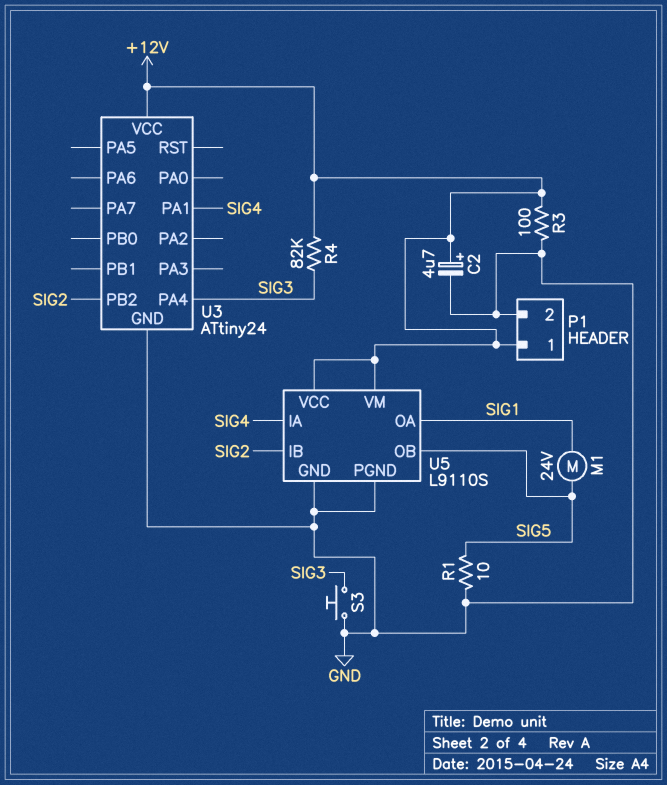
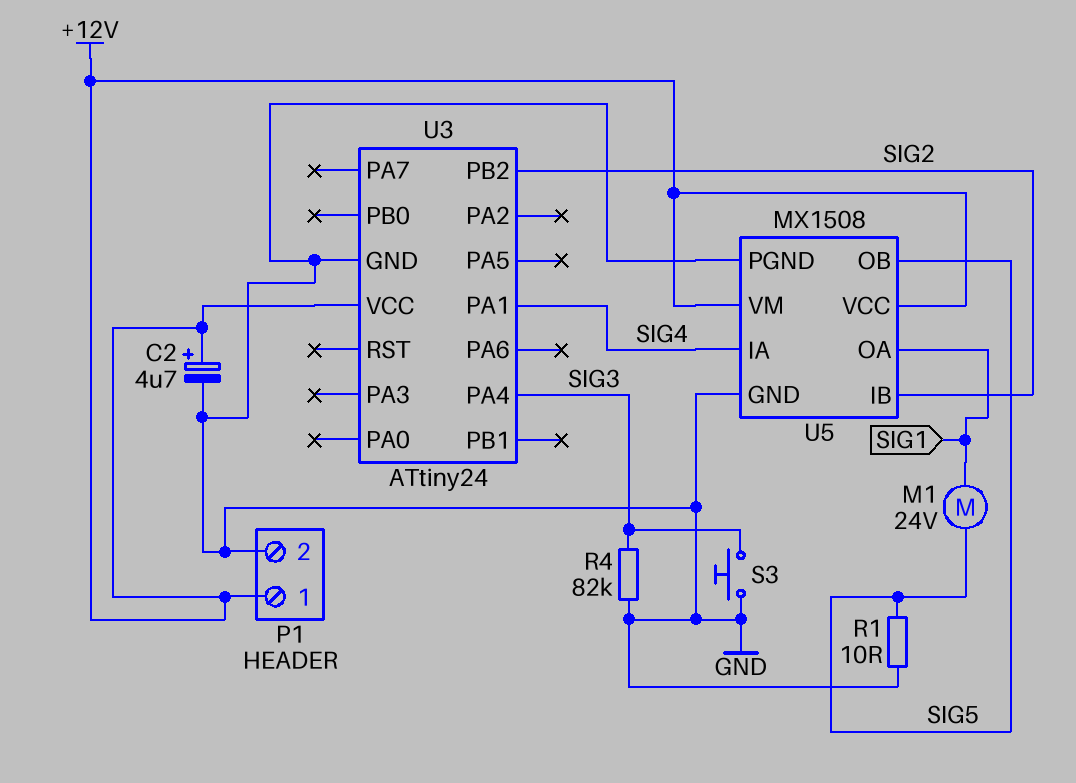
R3: 100 (+12V, GND) -> none
R4: 82k (+12V, SIG3) -> 82k (GND, SIG3)
U5: L9110S -> MX1508

